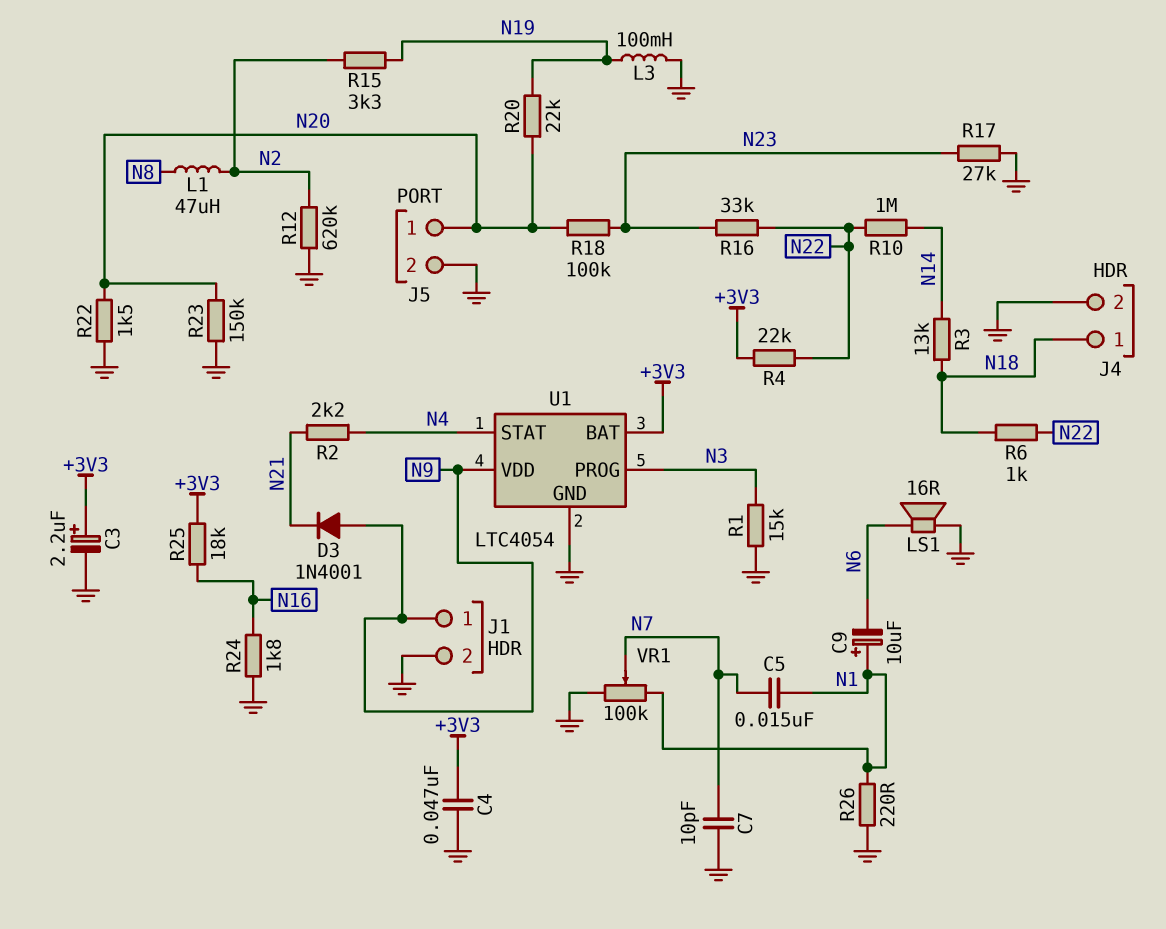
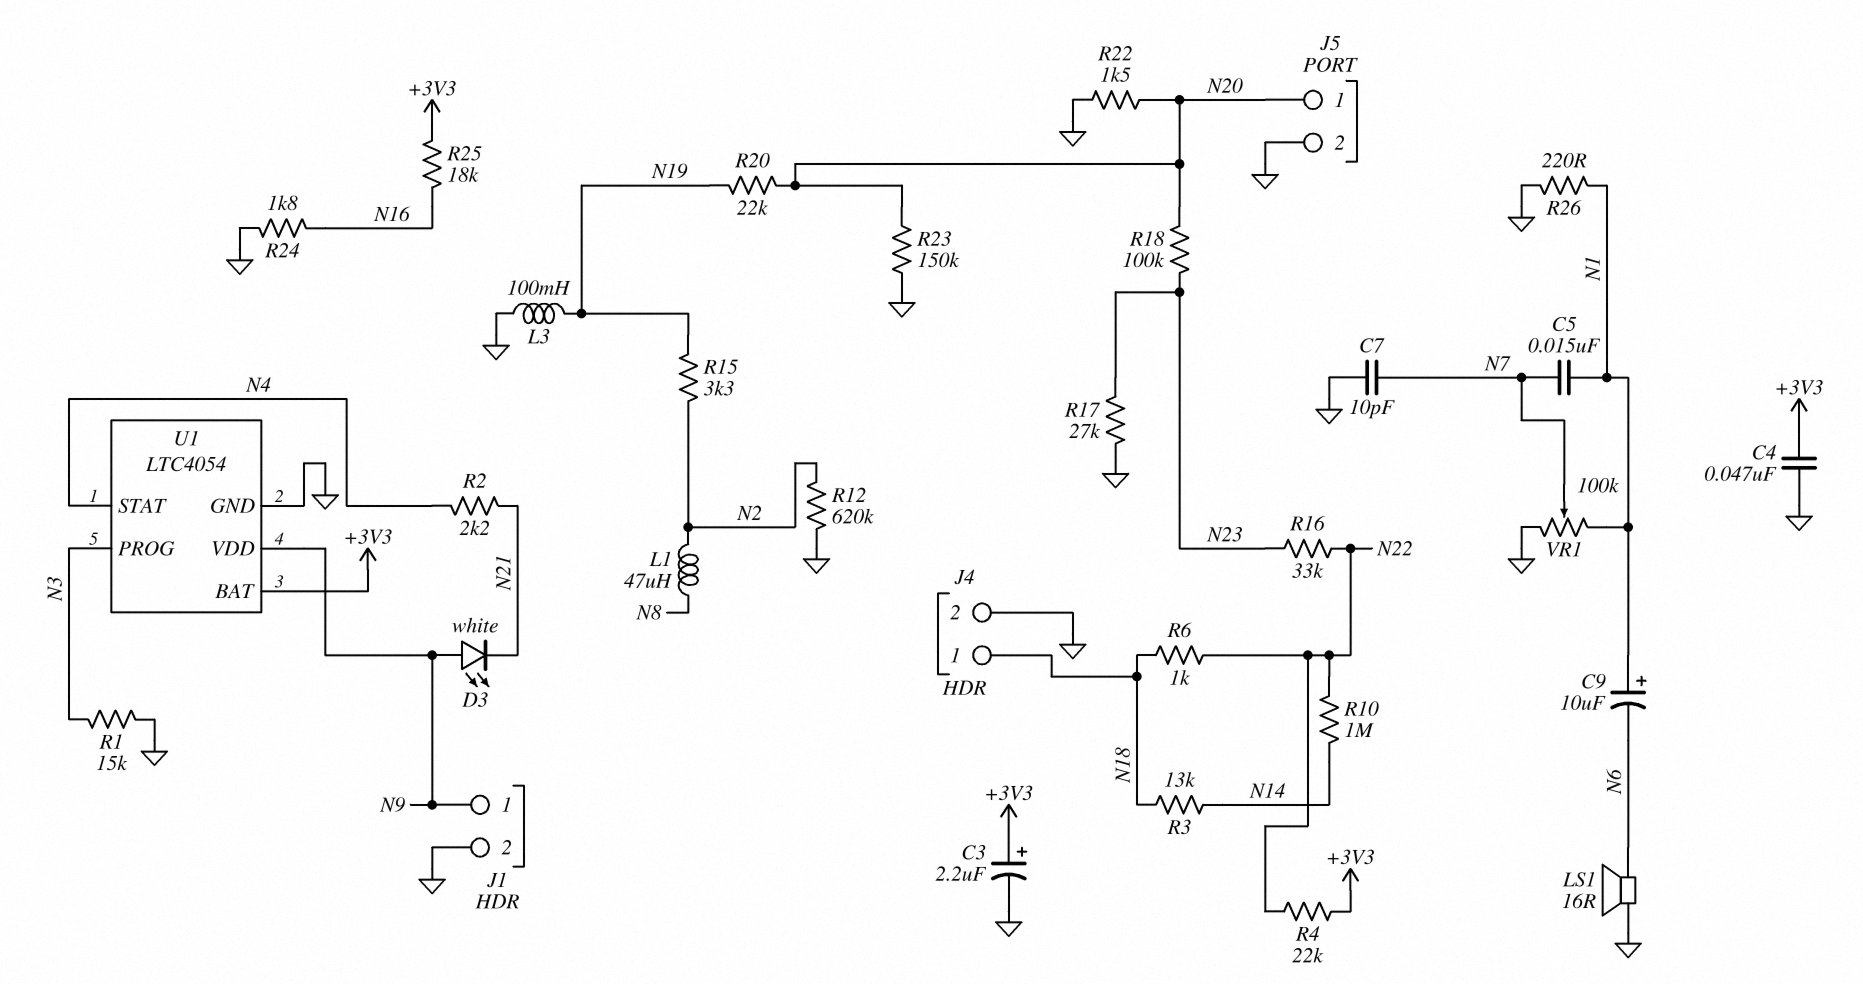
D3: diode 1N4001 (A N9, K N21) -> LED white (A N9, K N21)

